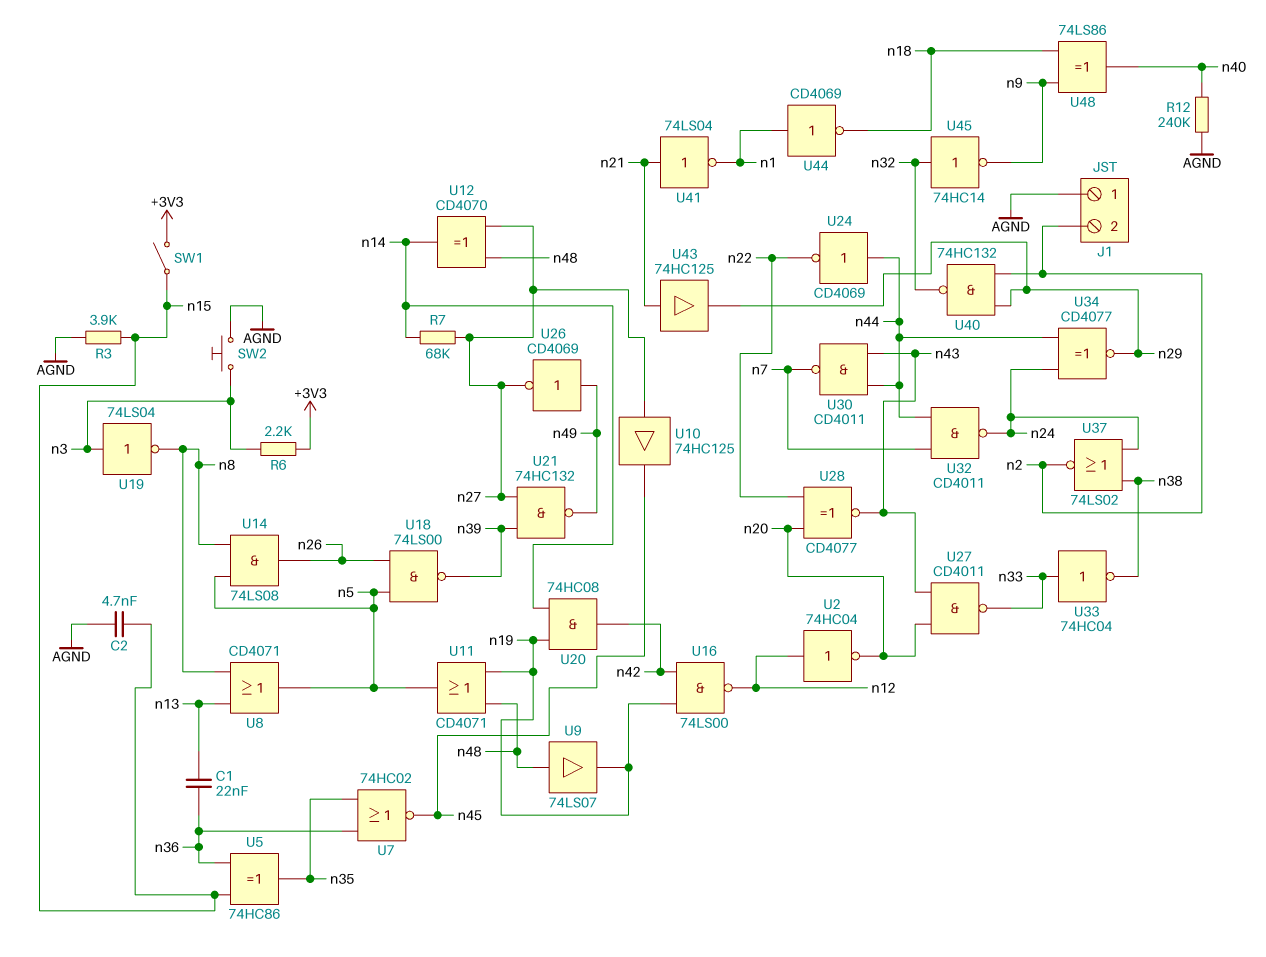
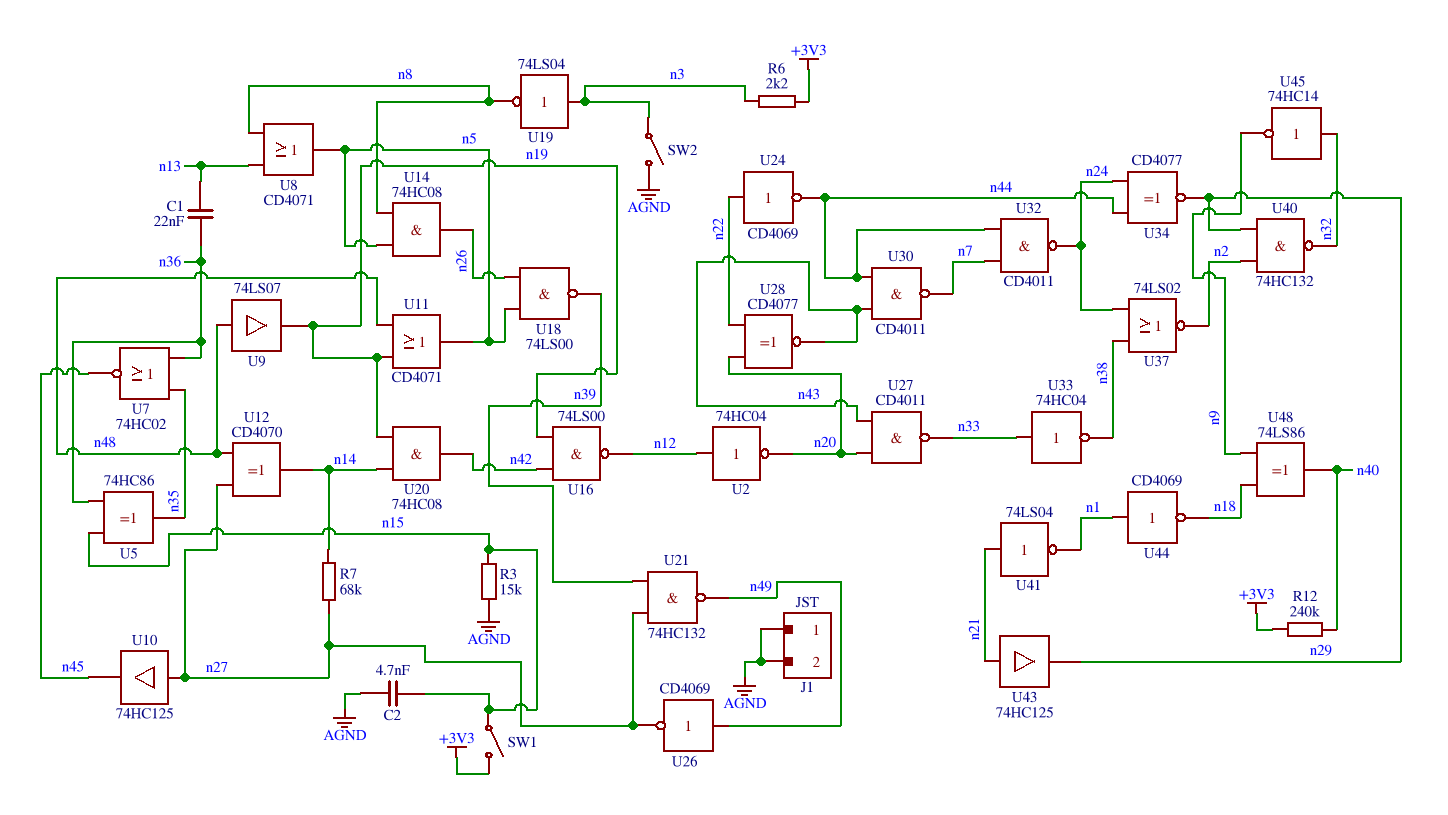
J1 pin 2: n2 -> AGND
R3: 3.9k (AGND, n15) -> 15k (AGND, n15)
R12: 240k (AGND, n40) -> 240k (+3V3, n40)
SW2: button (AGND, n3) -> switch (AGND, n3)
U14: AND 74LS08 (in n5, in n8, out n26) -> AND 74HC08 (in n5, in n8, out n26)
U24: NOT CD4069 (in n44, out n22) -> NOT CD4069 (in n22, out n44)

